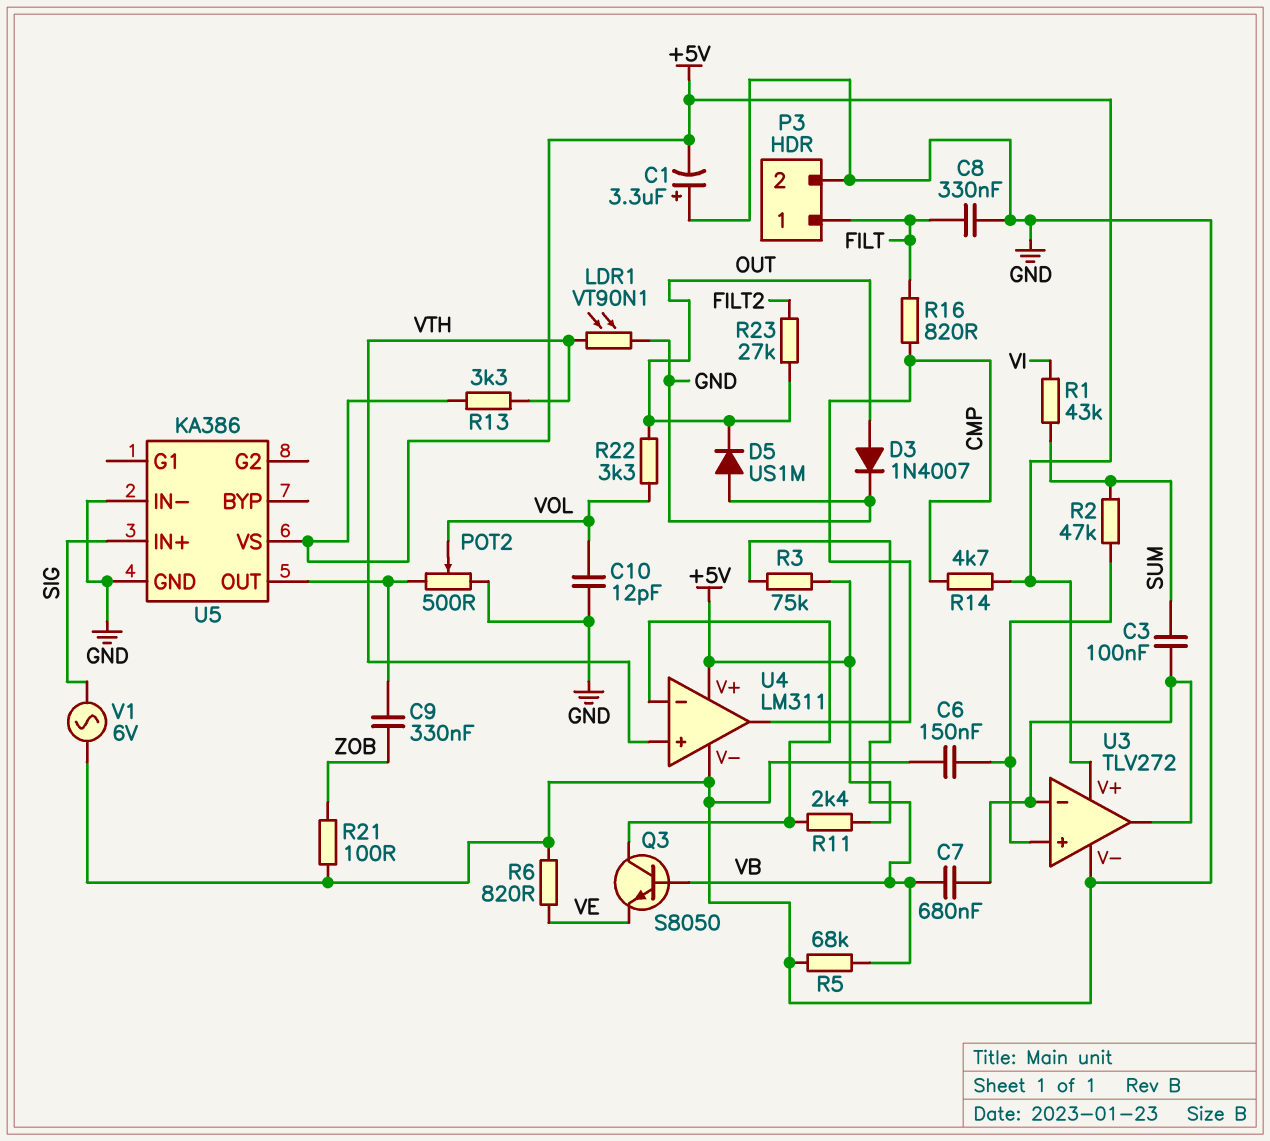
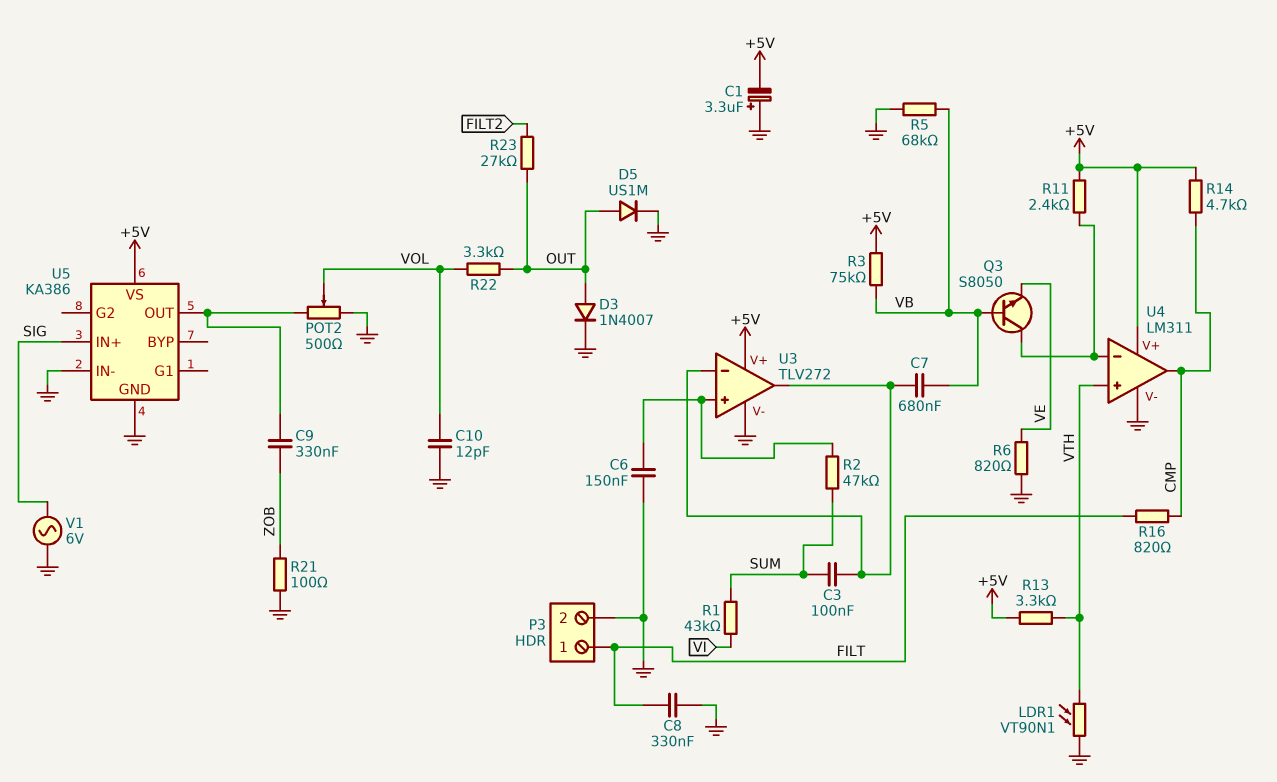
D5: diode US1M (A GND, K OUT) -> diode US1M (A OUT, K GND)

